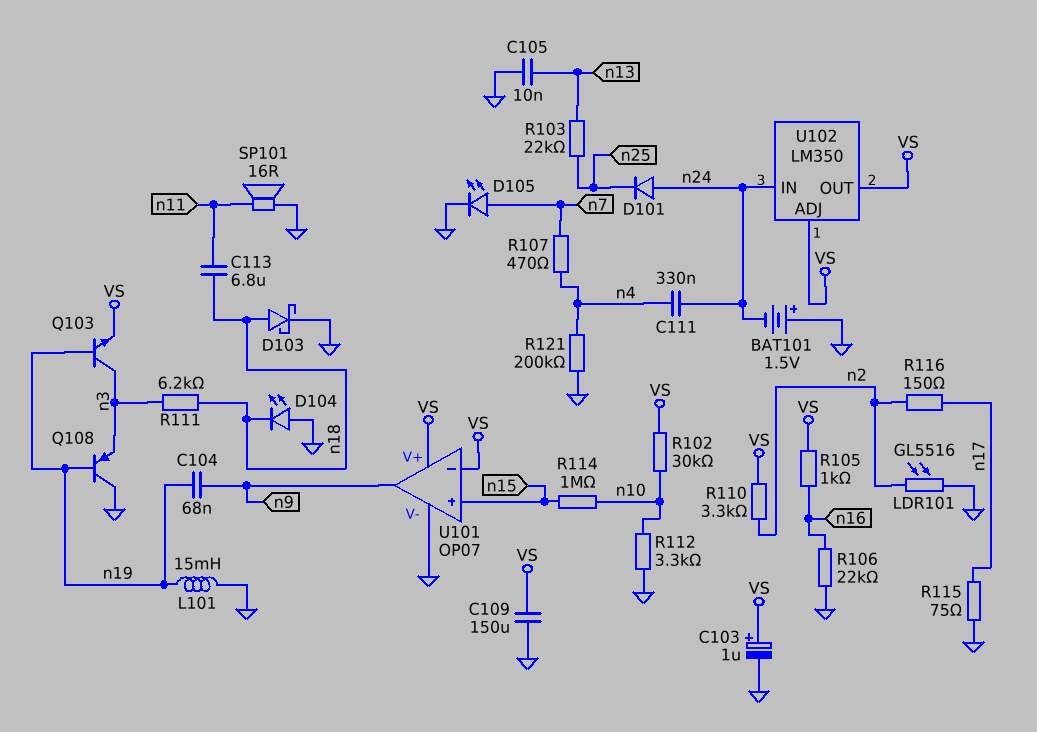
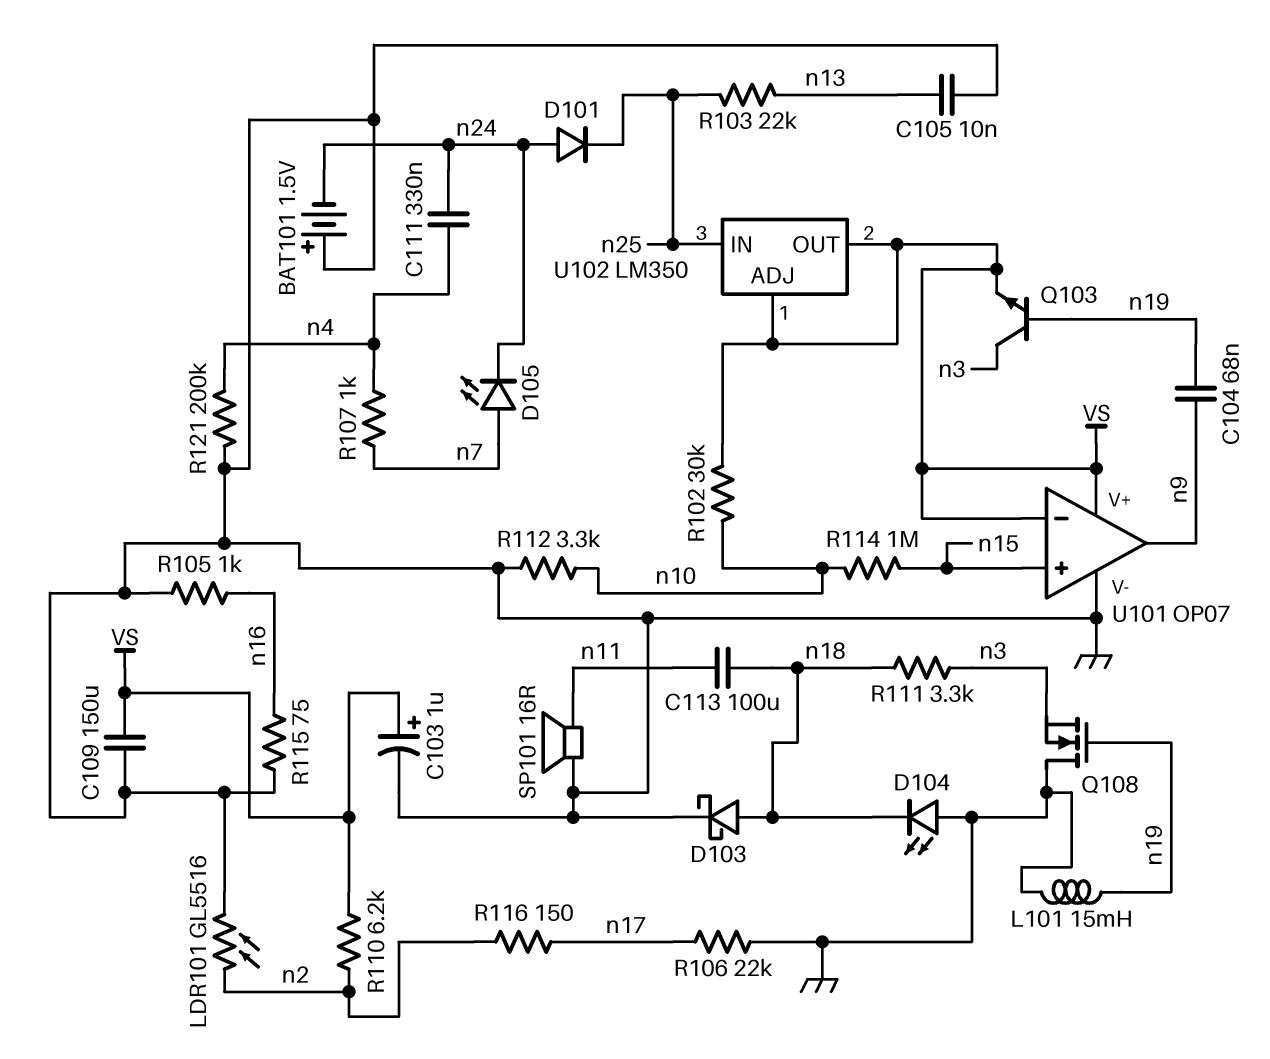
C113: 6.8uF (n11, n18) -> 100uF (n11, n18)
D105: LED (A n7, K GND) -> LED (A n7, K n24)
Q108: PNP (B n19, C GND, E n3) -> NMOS (G n19, D GND, S n3)
R105: 1k (VS, n16) -> 1k (GND, n16)
R106: 22k (GND, n16) -> 22k (GND, n17)
R107: 470 (n4, n7) -> 1k (n4, n7)
R110: 3.3k (VS, n2) -> 6.2k (VS, n2)
R111: 6.2k (n3, n18) -> 3.3k (n3, n18)
R115: 75 (GND, n17) -> 75 (GND, n16)
U102 pin IN: n24 -> n25

